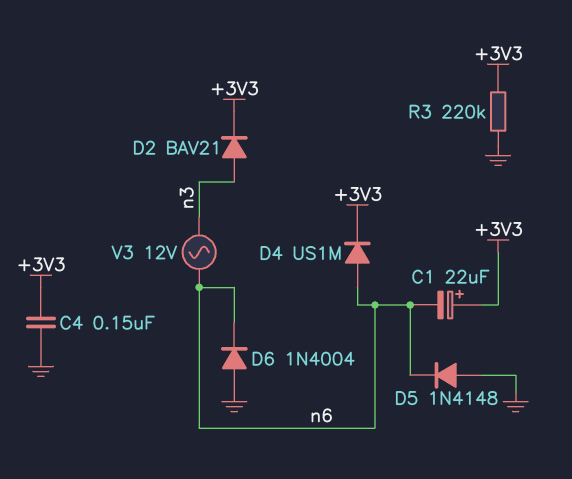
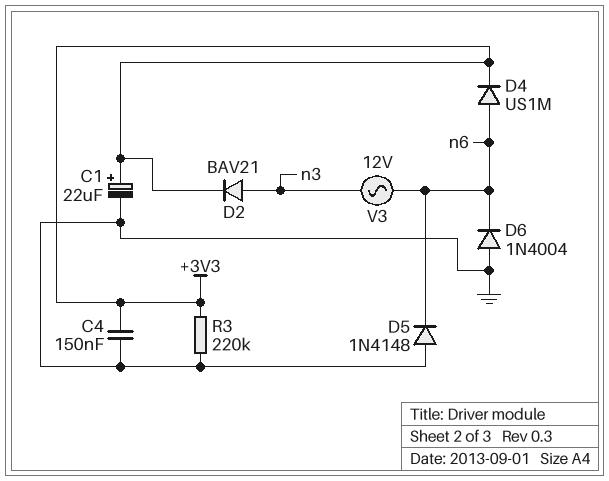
C1: 22uF (plus +3V3, minus n6) -> 22uF (plus +3V3, minus GND)

